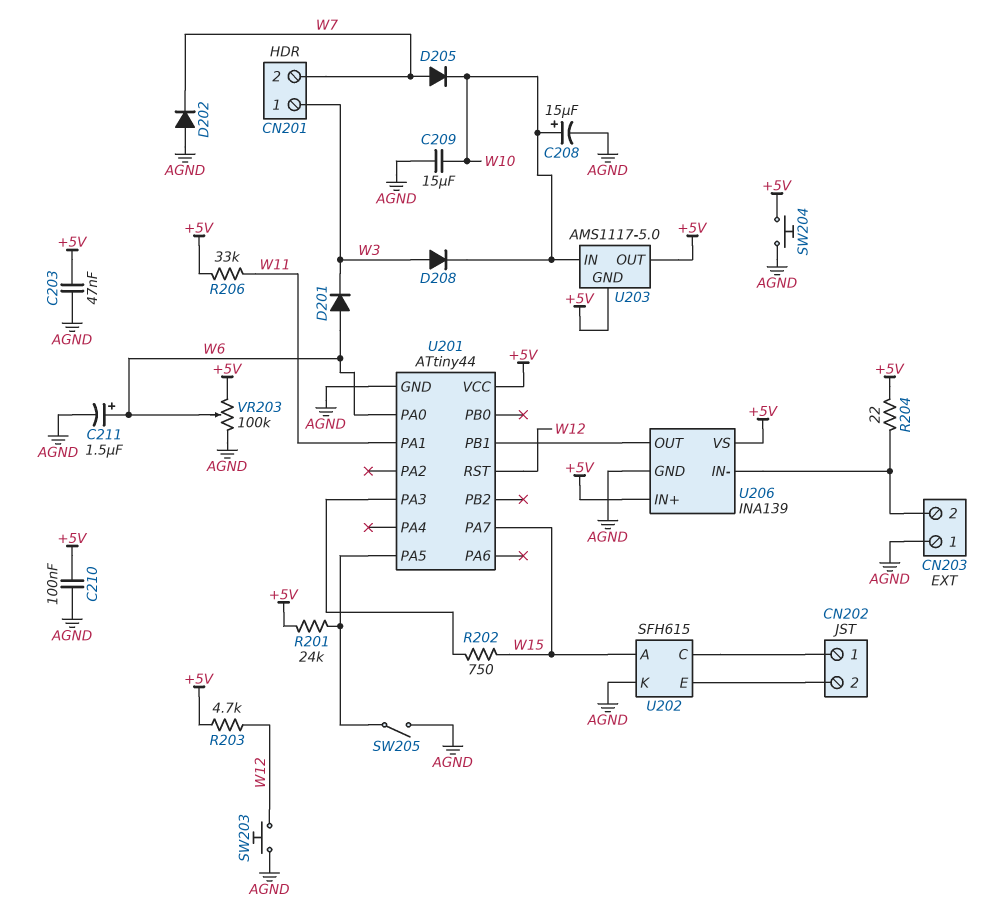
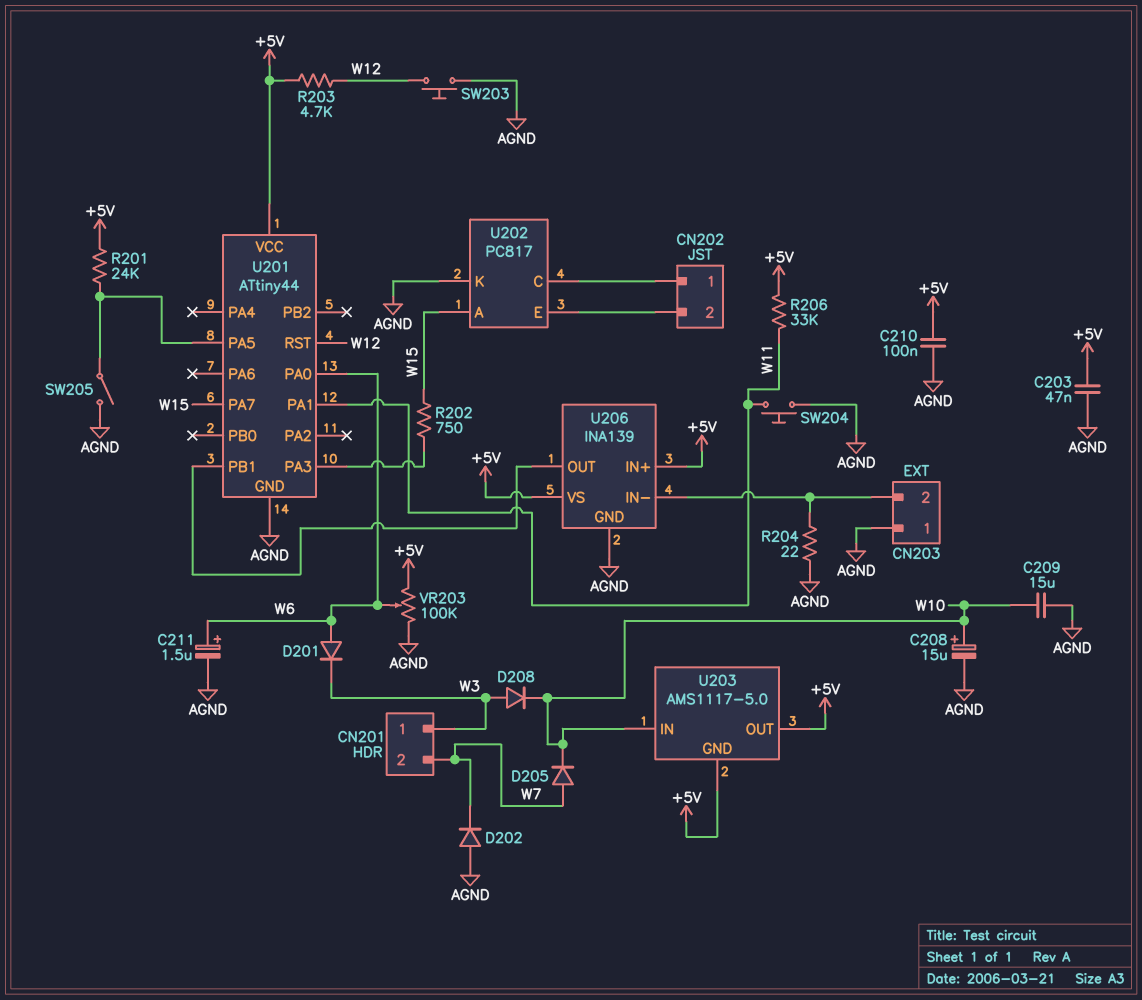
R204: 22 (+5V, CN203/2) -> 22 (AGND, CN203/2)
SW204: button (+5V, AGND) -> button (AGND, W11)
U202: SFH615 -> PC817

